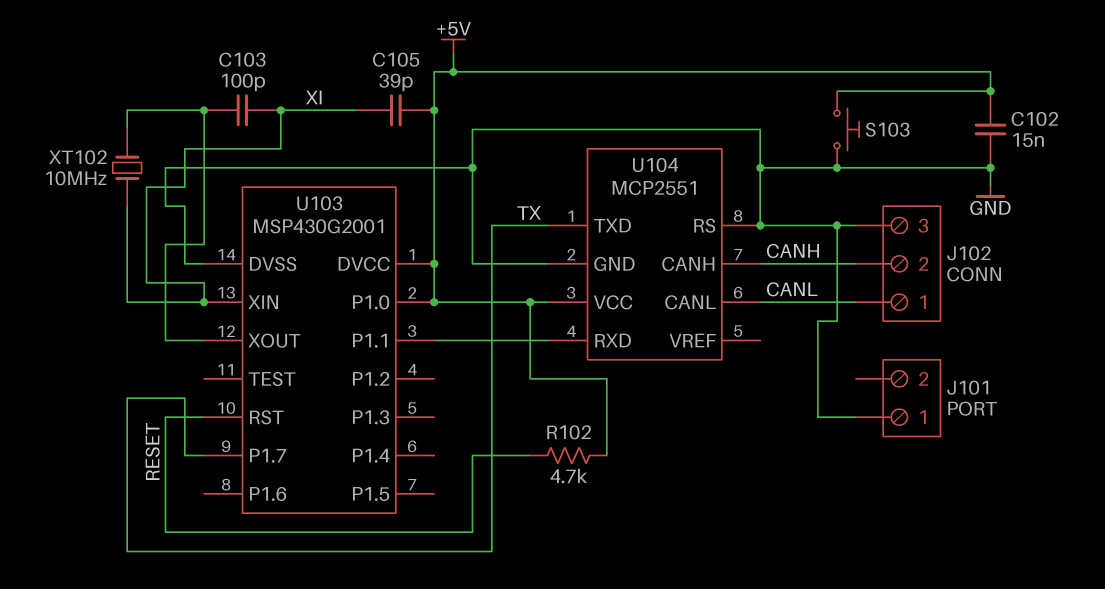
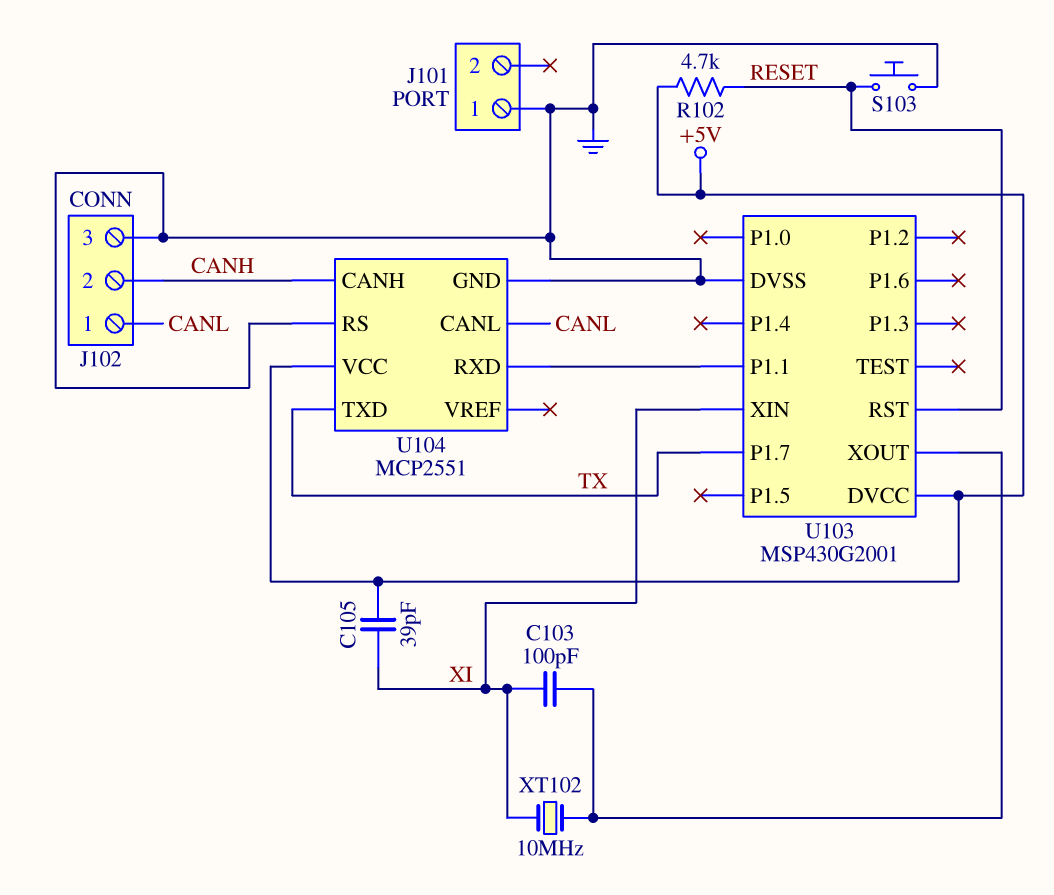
C102: 15nF (+5V, GND) -> none
S103: button (+5V, GND) -> button (GND, RESET)
U103 pin P1.0: +5V -> none

